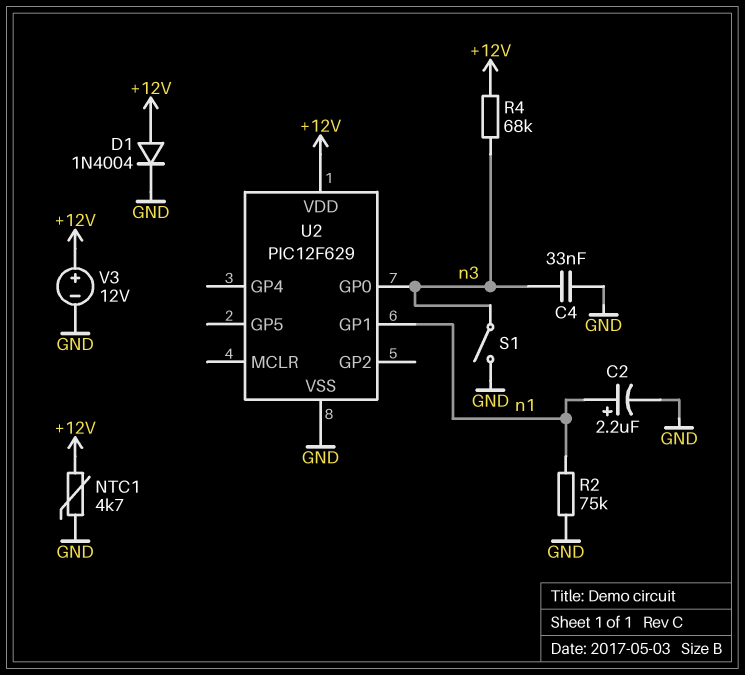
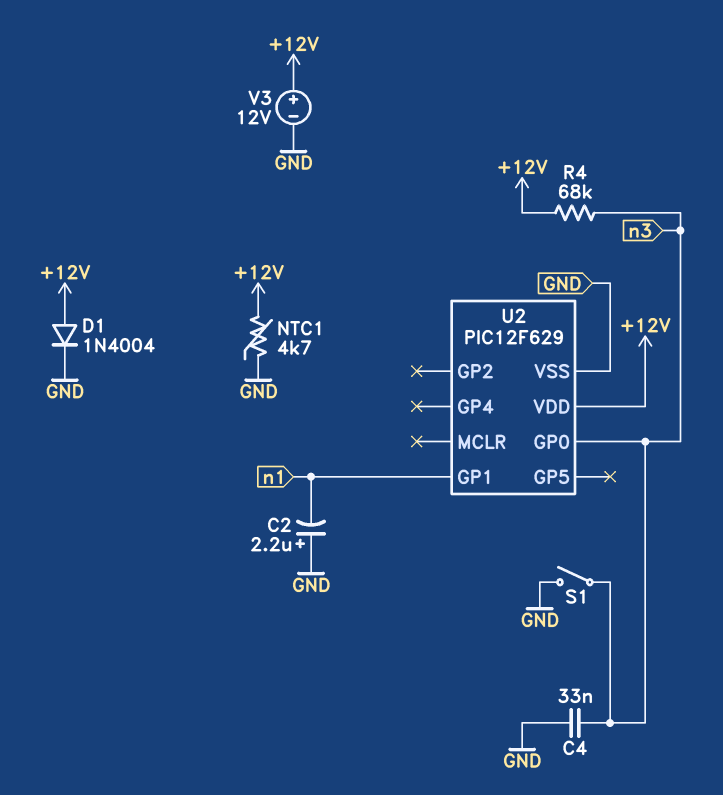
C2: 2.2uF (plus n1, minus GND) -> 2.2uF (plus GND, minus n1)
R2: 75k (GND, n1) -> none

